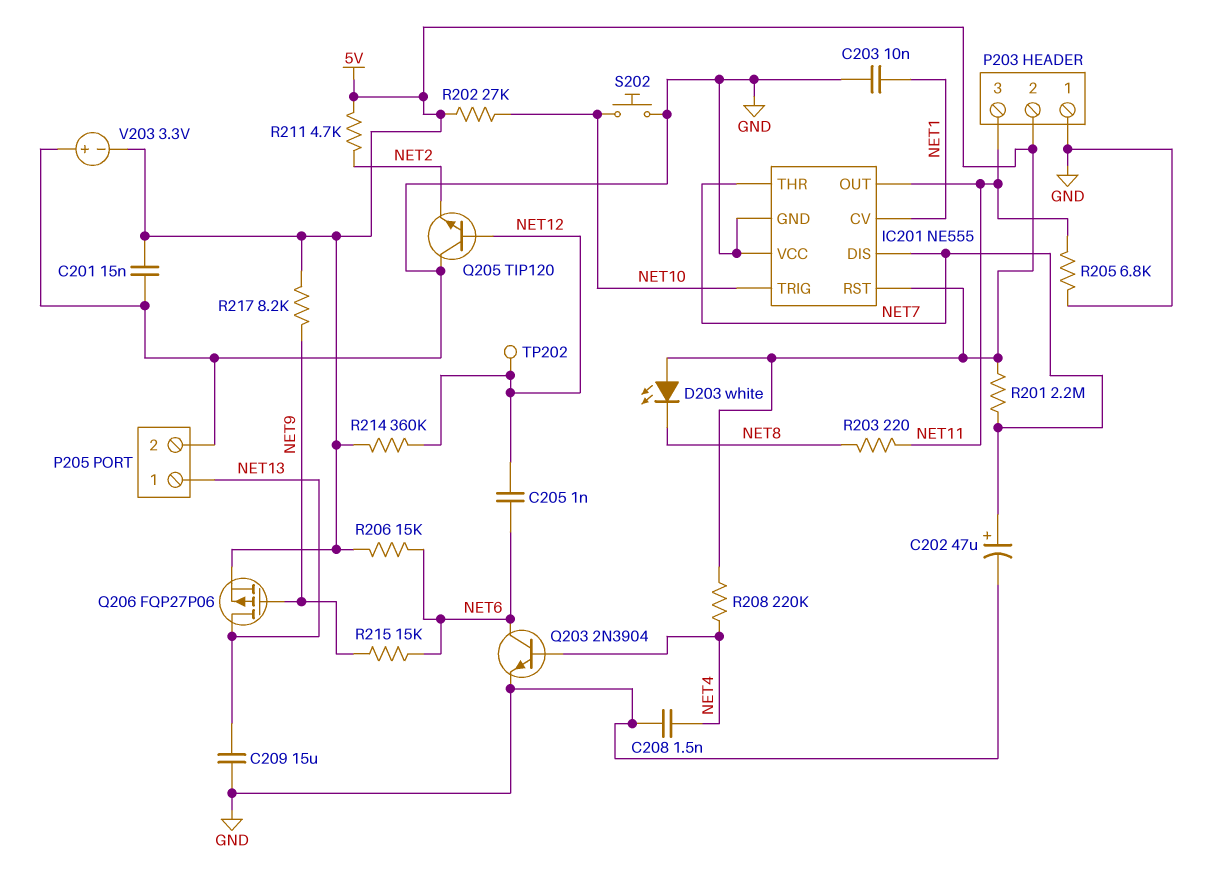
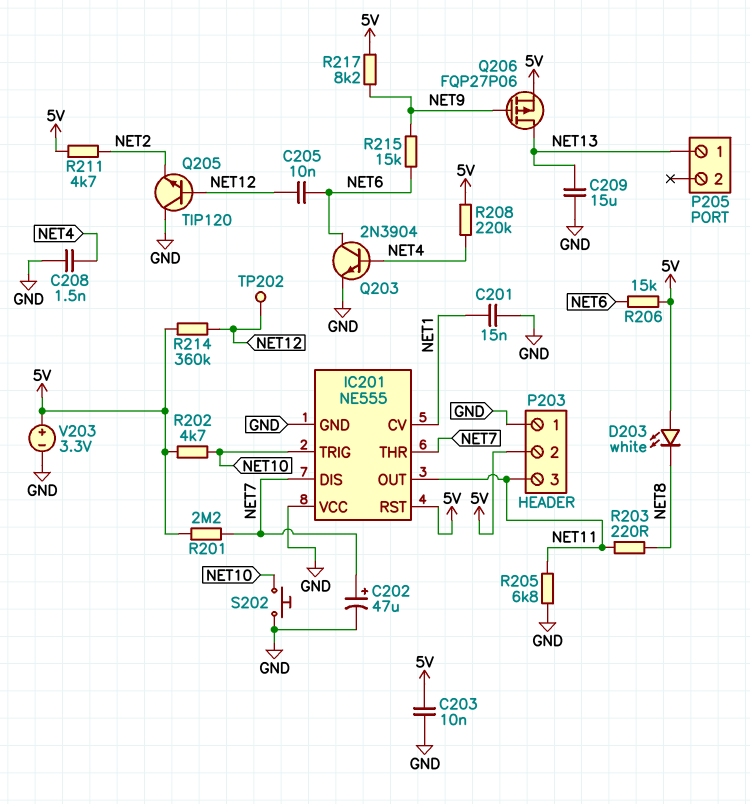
C201: 15nF (5V, GND) -> 15nF (GND, NET1)
C203: 10nF (GND, NET1) -> 10nF (5V, GND)
C205: 1nF (NET6, NET12) -> 10nF (NET6, NET12)
P205 pin 2: GND -> none
R202: 27k (5V, NET10) -> 4.7k (5V, NET10)
V203: 3.3V (plus GND, minus 5V) -> 3.3V (plus 5V, minus GND)

